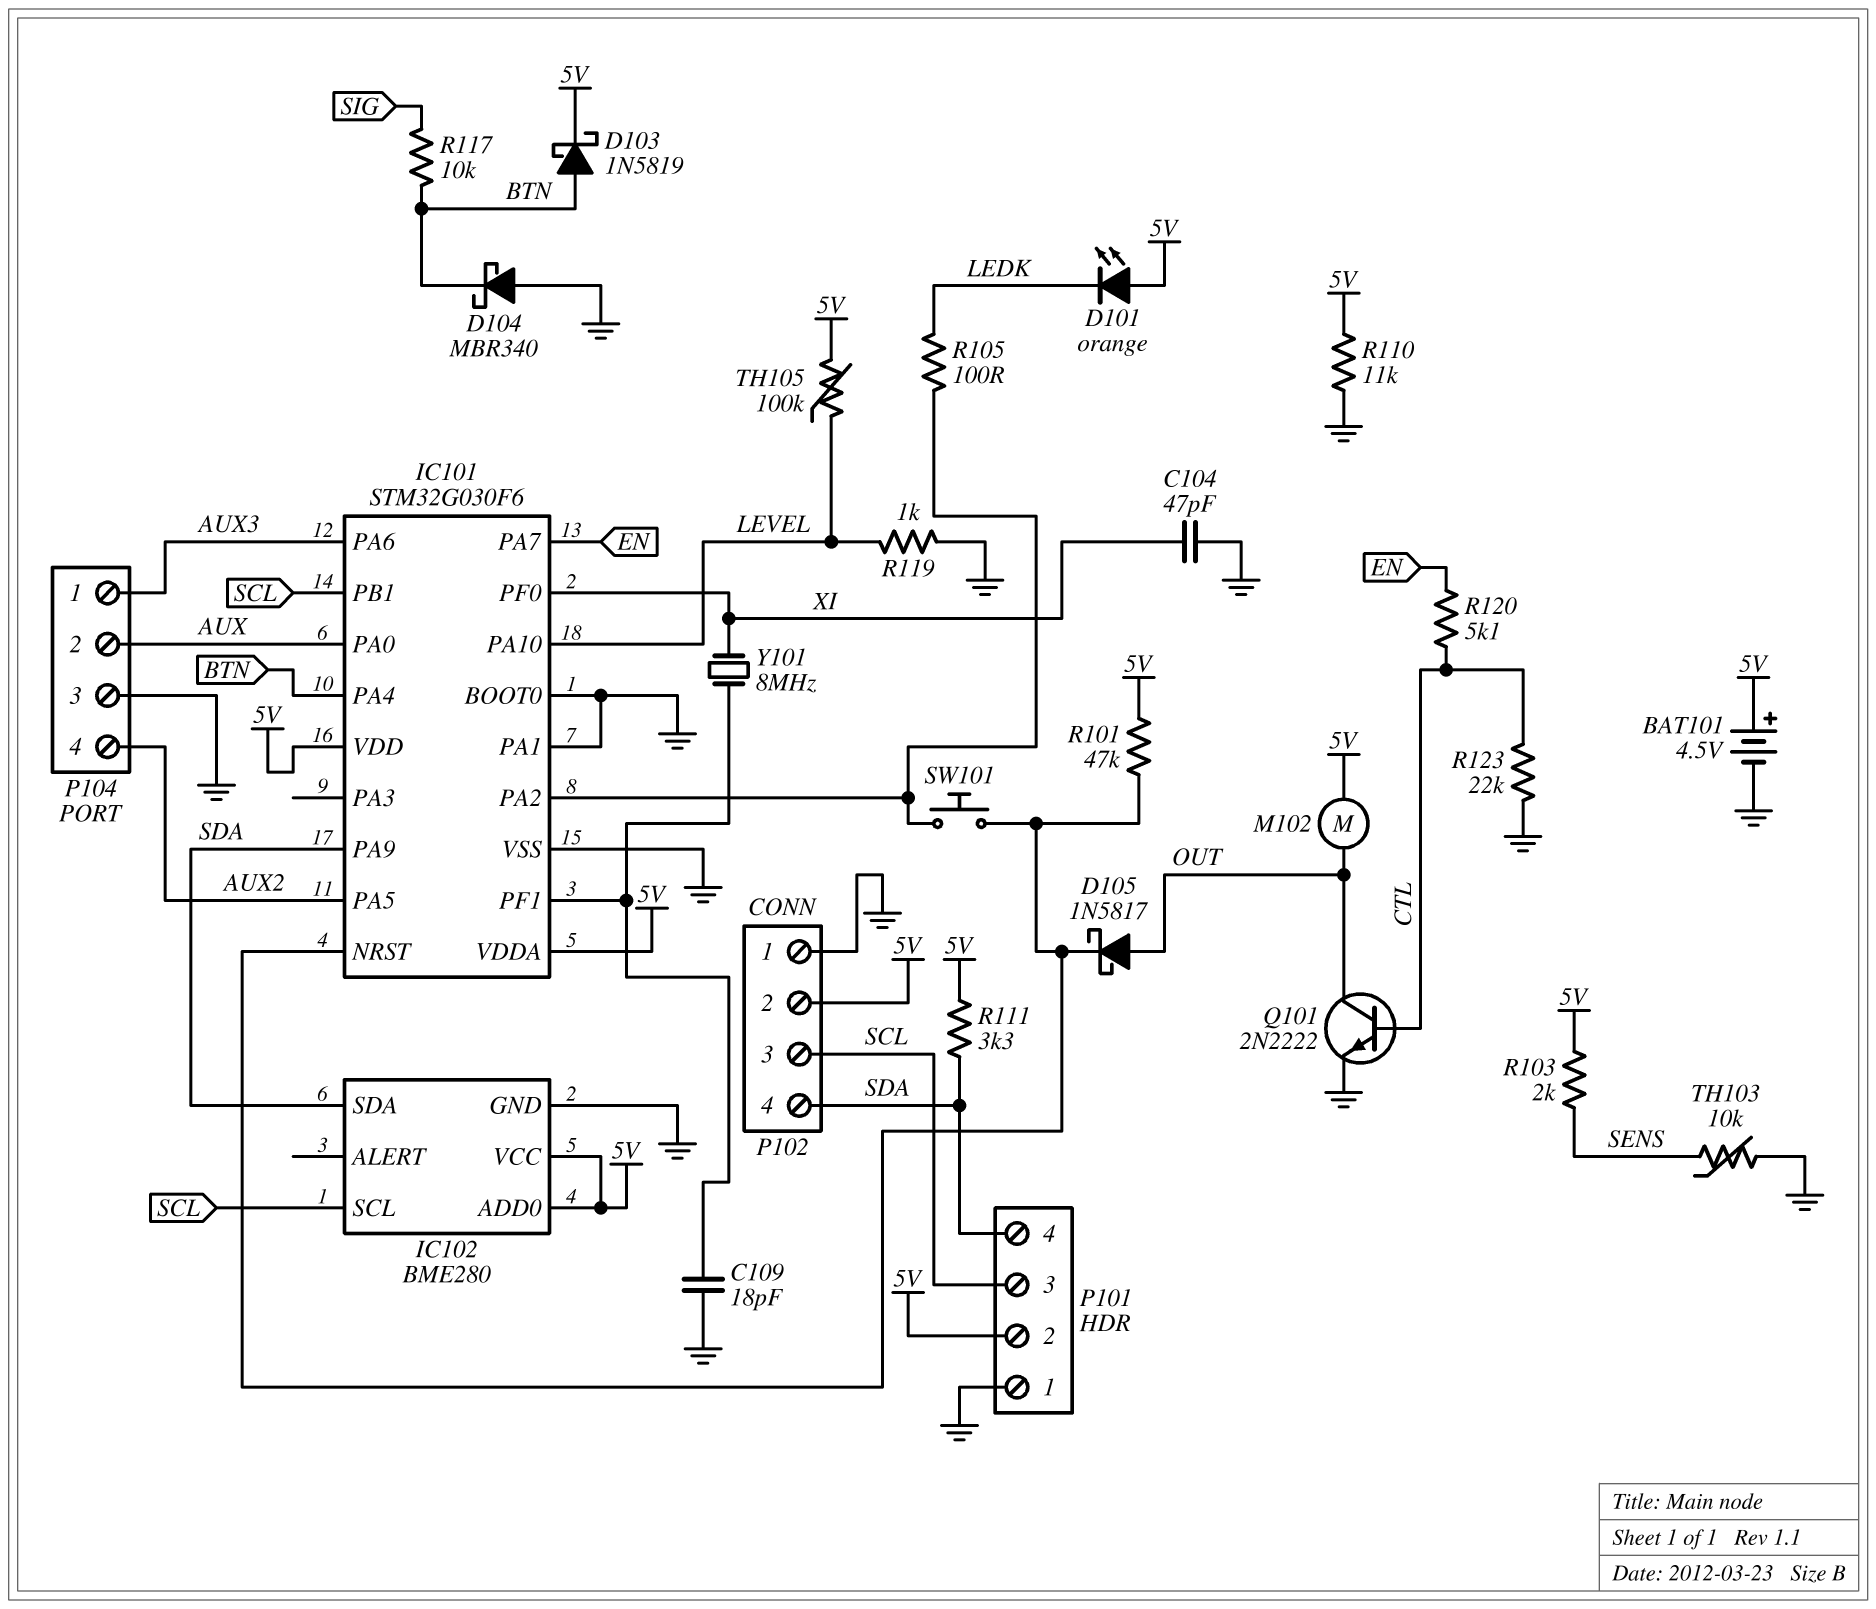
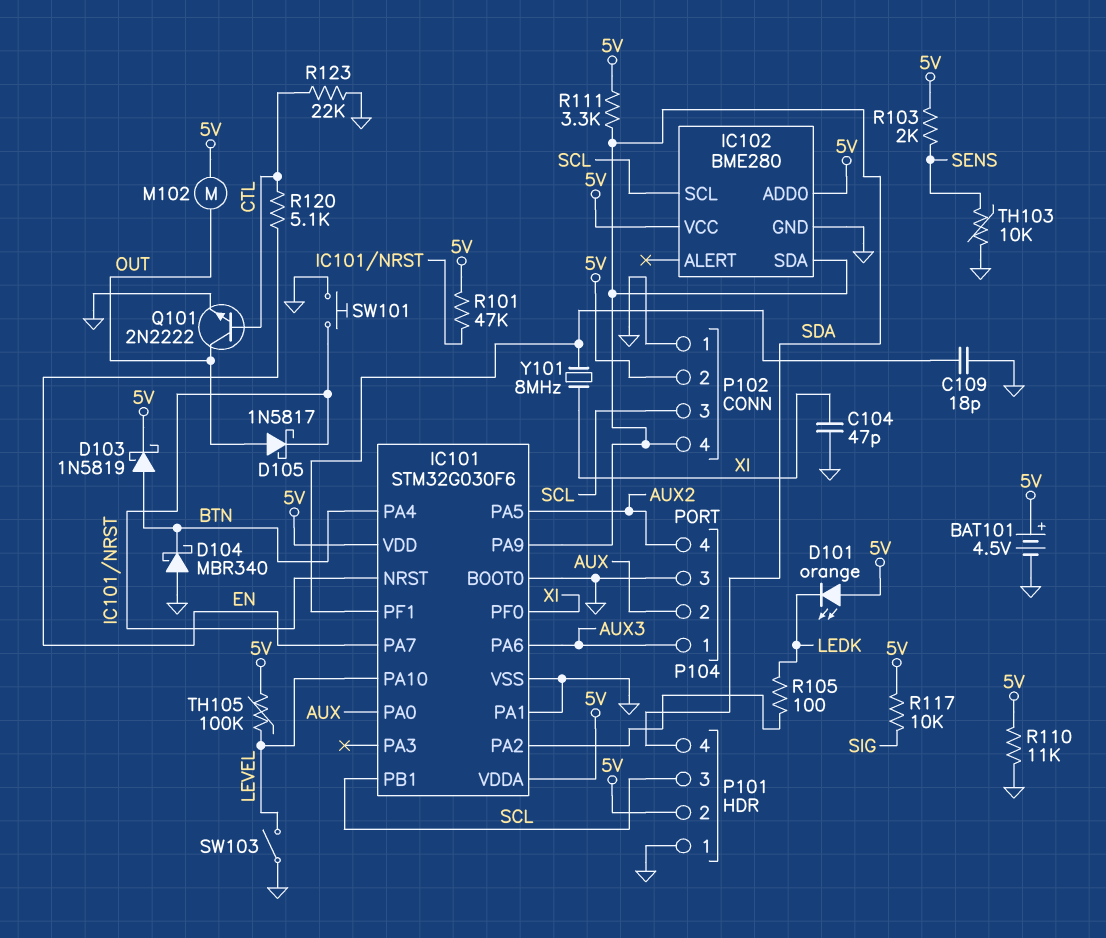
R117: 10k (BTN, SIG) -> 10k (5V, SIG)
R119: 1k (GND, LEVEL) -> none
SW101: button (IC101/NRST, IC101/PA2) -> button (GND, IC101/NRST)
SW103: none -> switch (GND, LEVEL)

